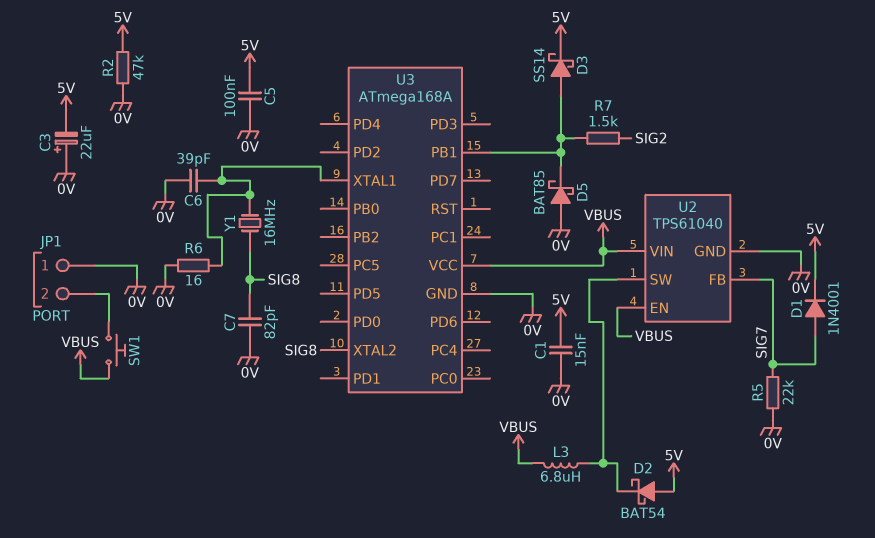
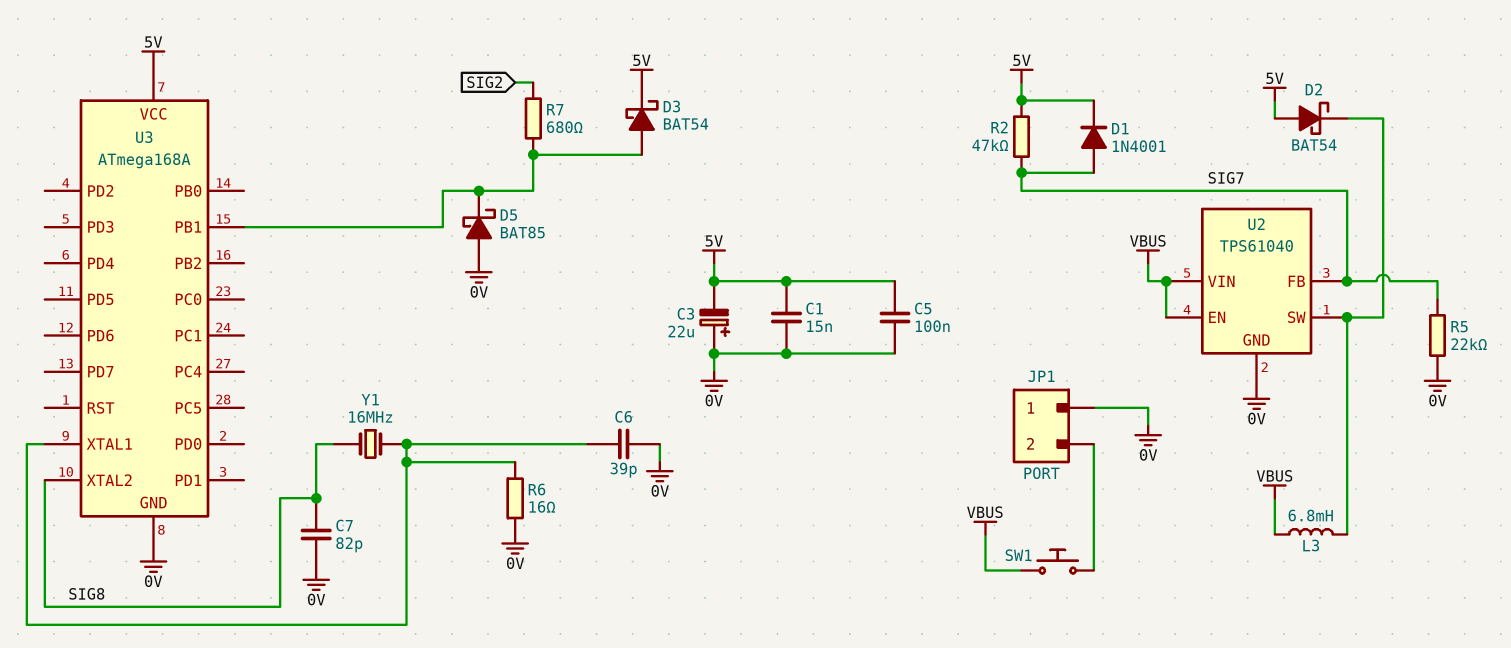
D3: schottky SS14 (A U3/PB1, K 5V) -> schottky BAT54 (A U3/PB1, K 5V)
L3: 6.8uH (U2/SW, VBUS) -> 6.8mH (U2/SW, VBUS)
R2: 47k (0V, 5V) -> 47k (5V, SIG7)
R7: 1.5k (SIG2, U3/PB1) -> 680 (SIG2, U3/PB1)
U3 pin VCC: VBUS -> 5V

